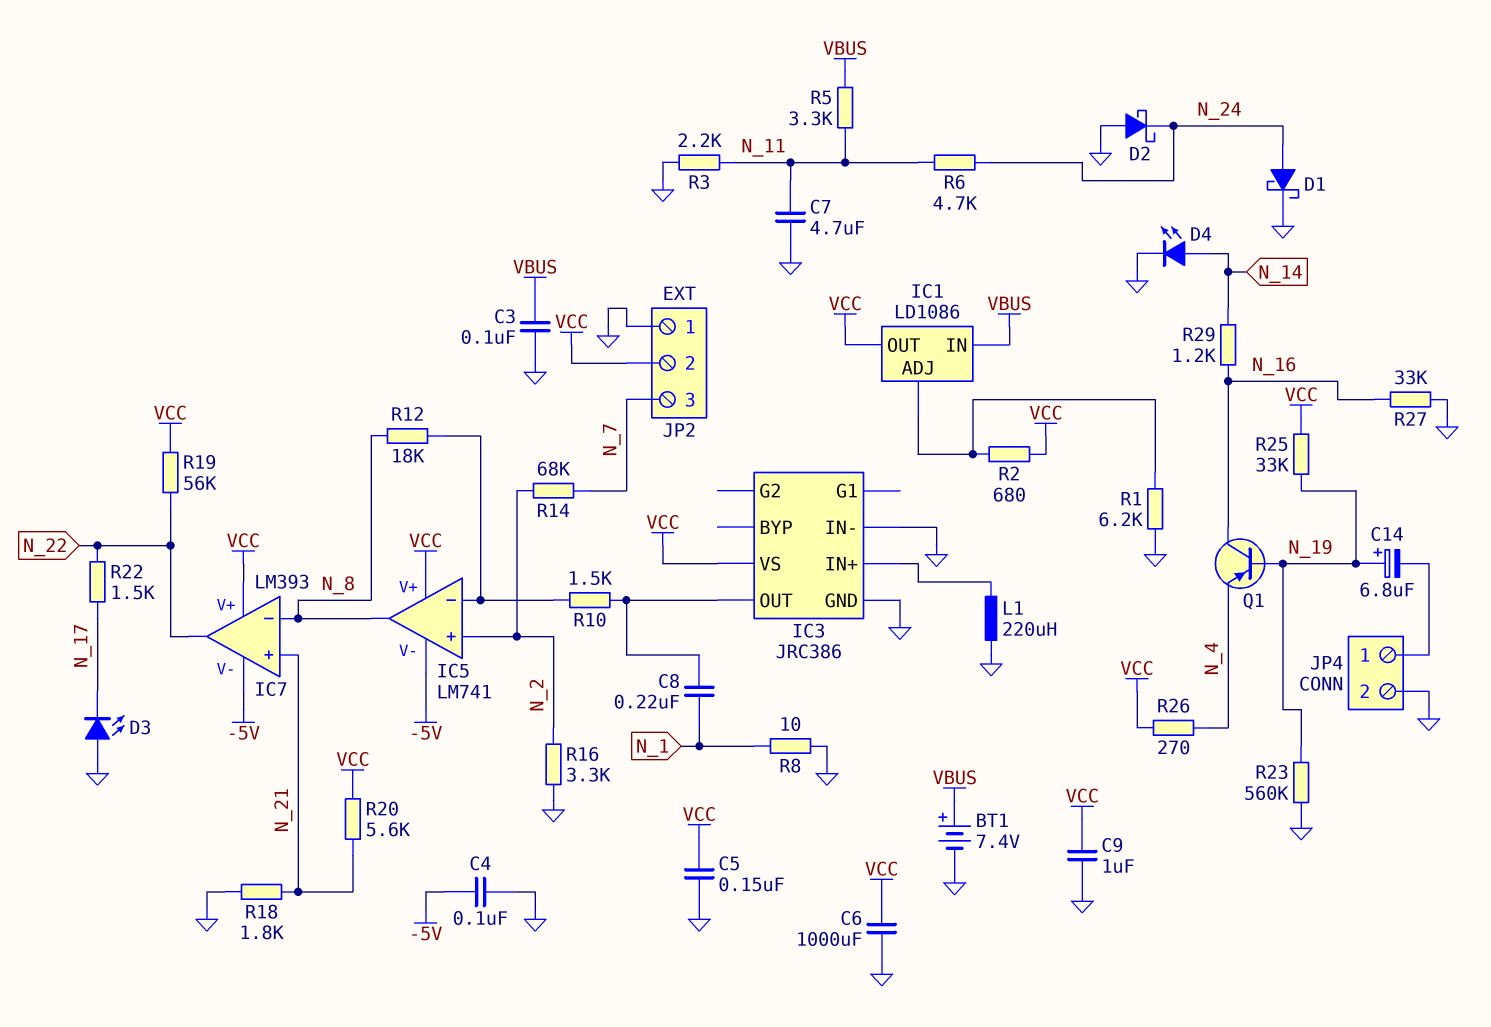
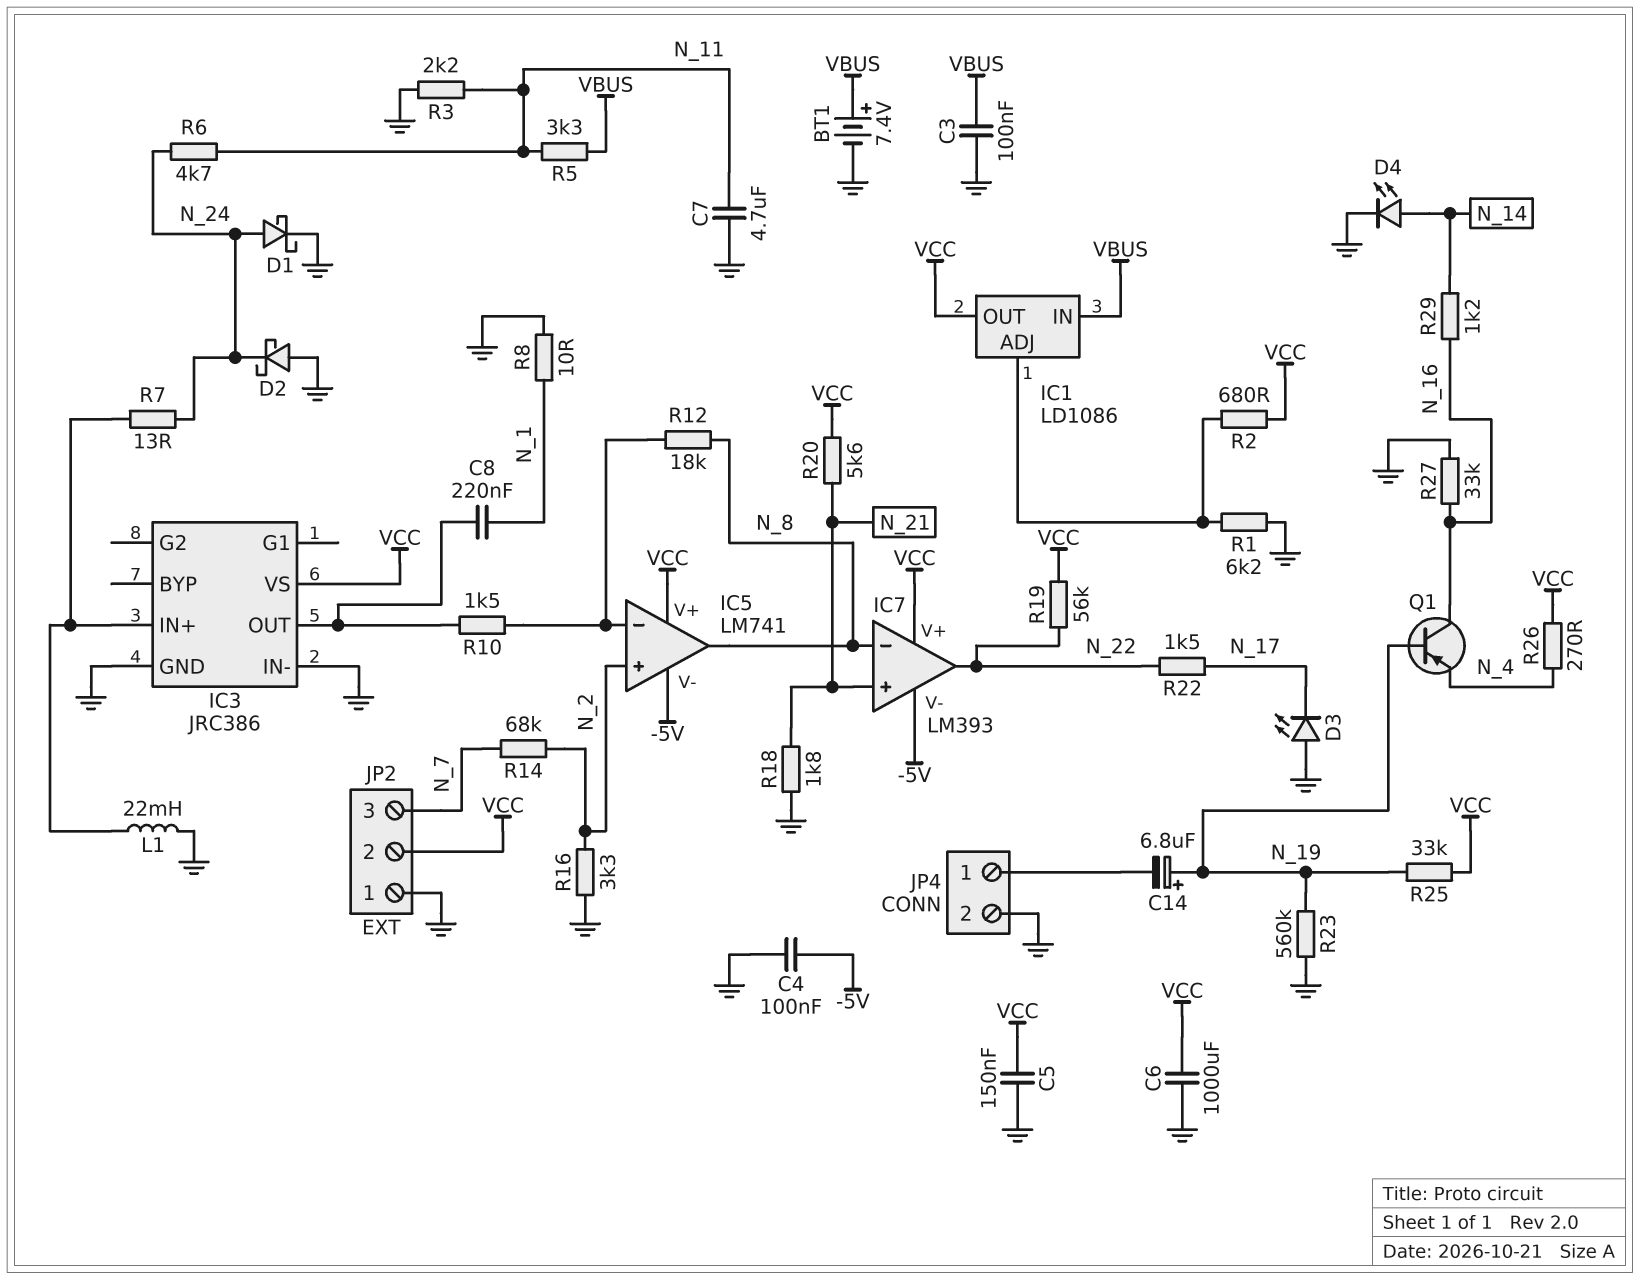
C9: 1uF (GND, VCC) -> none
L1: 220uH (GND, IC3/IN+) -> 22mH (GND, IC3/IN+)
R7: none -> 13 (IC3/IN+, N_24)

